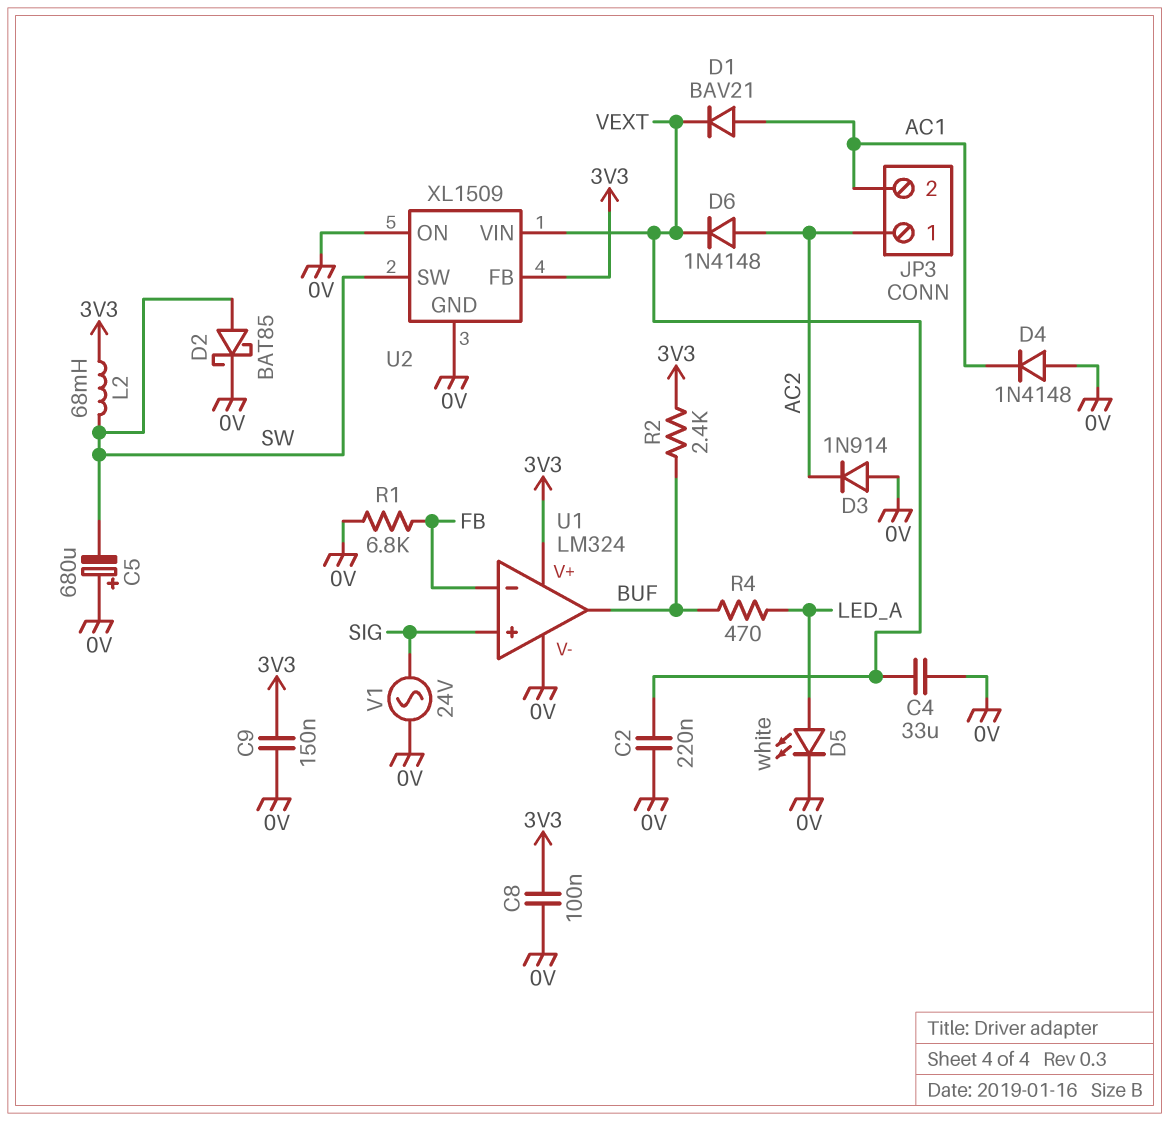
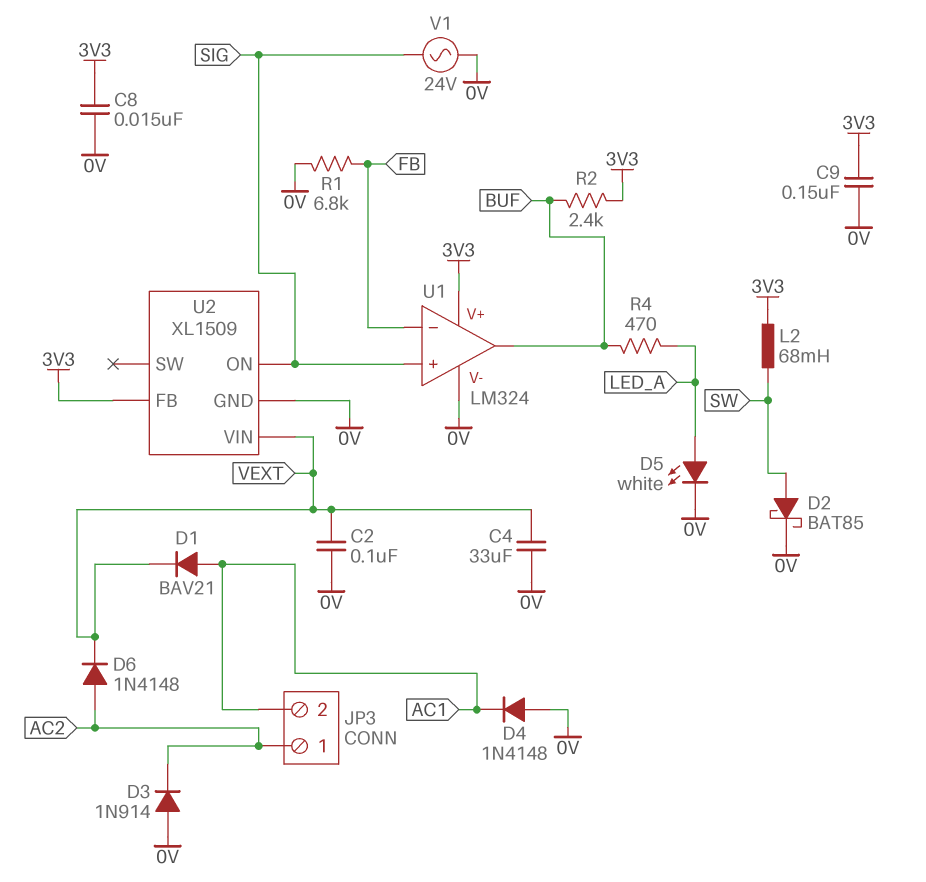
C2: 220nF (0V, VEXT) -> 100nF (0V, VEXT)
C5: 680uF (plus 0V, minus SW) -> none
C8: 100nF (0V, 3V3) -> 15nF (0V, 3V3)
U2 pin ON: 0V -> SIG
U2 pin SW: SW -> none

